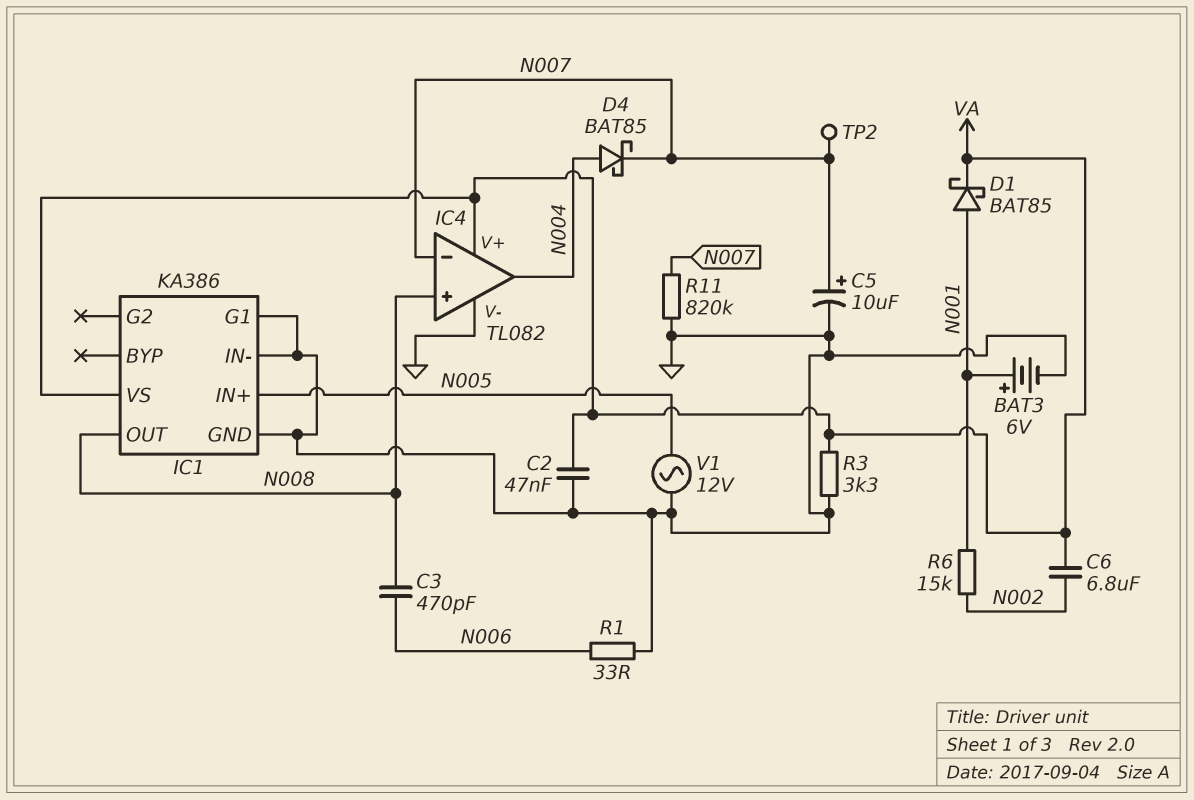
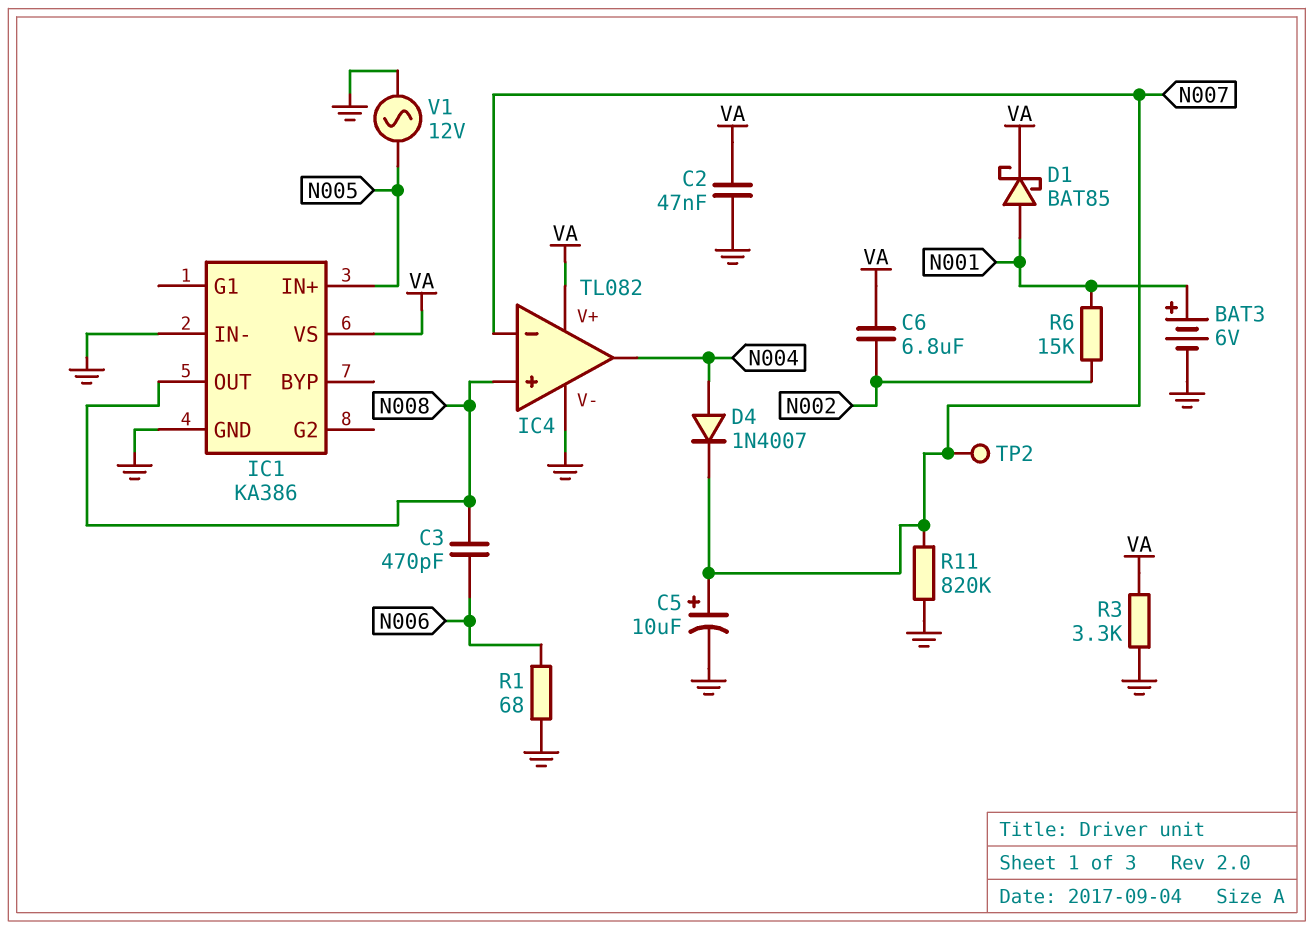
D4: schottky BAT85 (A N004, K N007) -> diode 1N4007 (A N004, K N007)
IC1 pin G1: GND -> none
R1: 33 (GND, N006) -> 68 (GND, N006)

